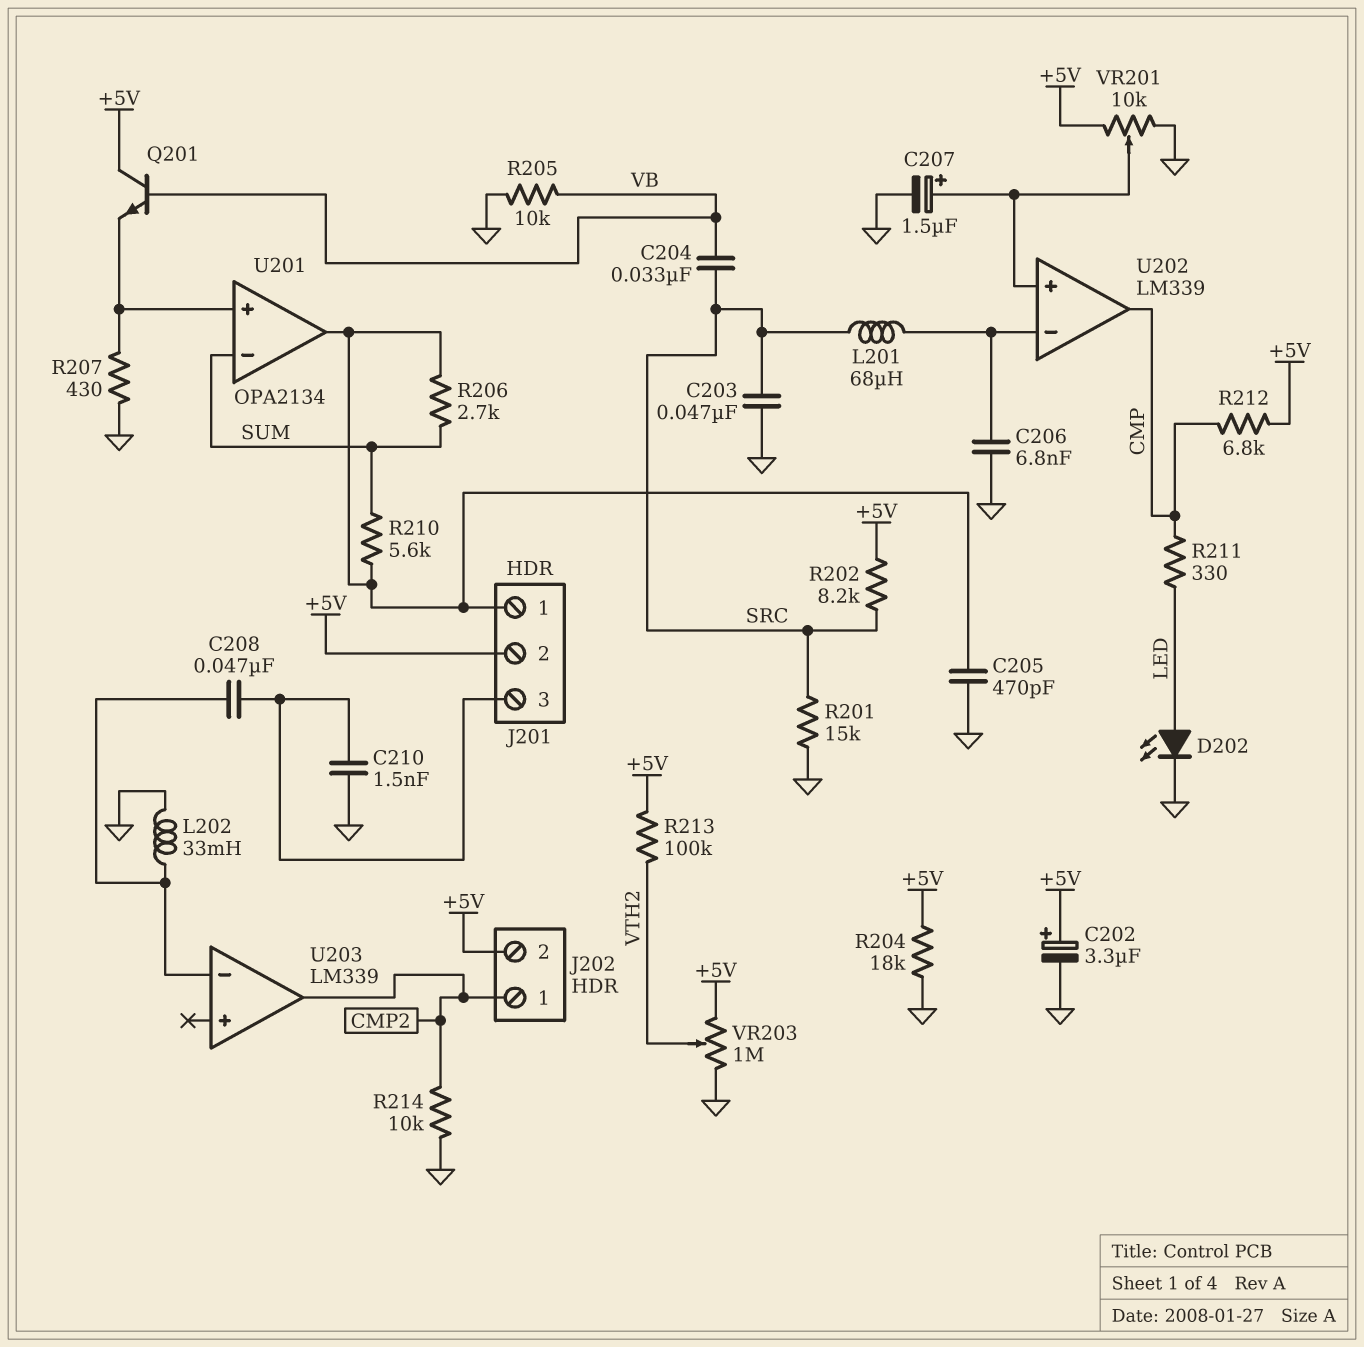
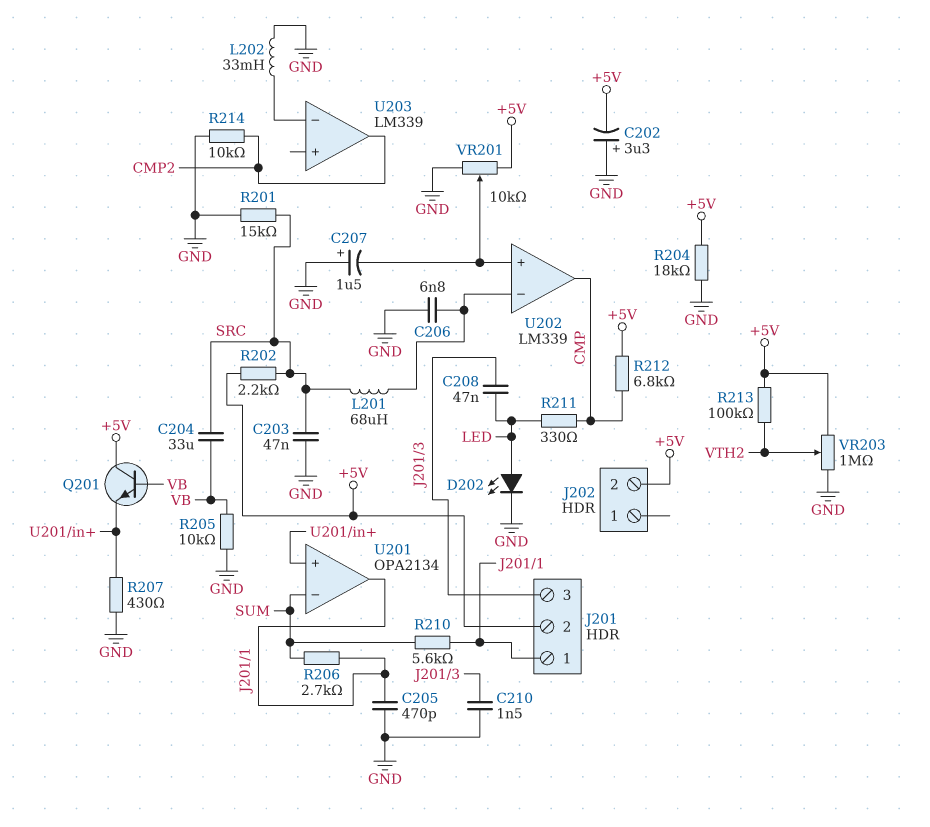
C202: 3.3uF (plus +5V, minus GND) -> 3.3uF (plus GND, minus +5V)
C204: 33nF (SRC, VB) -> 33uF (SRC, VB)
C207: 1.5uF (plus U202/in+, minus GND) -> 1.5uF (plus GND, minus U202/in+)
C208: 47nF (J201/3, U203/in-) -> 47nF (J201/3, LED)
J202 pin 1: CMP2 -> none
R202: 8.2k (+5V, SRC) -> 2.2k (+5V, SRC)

